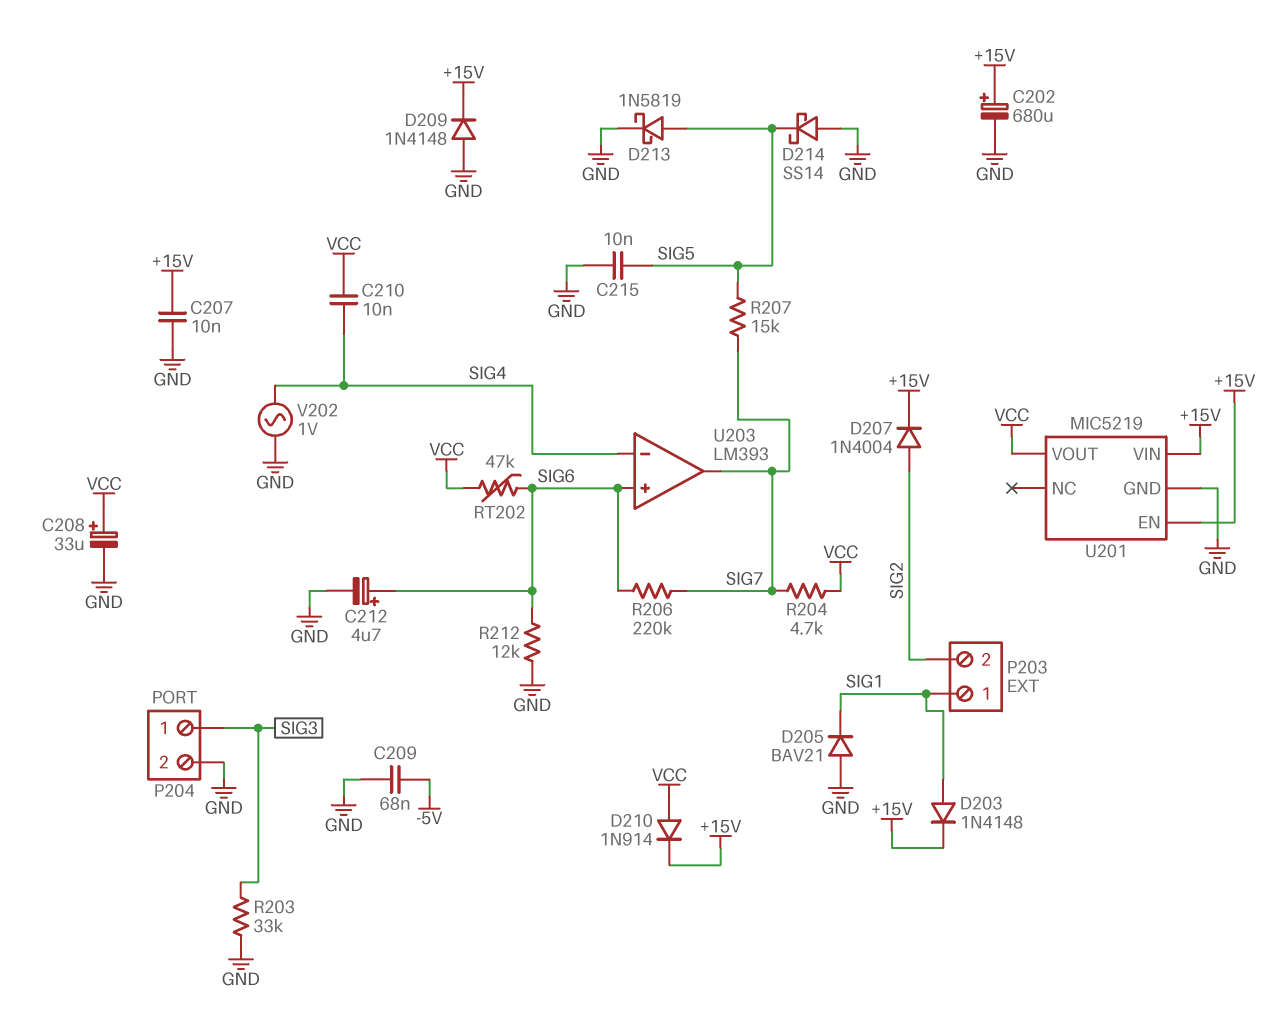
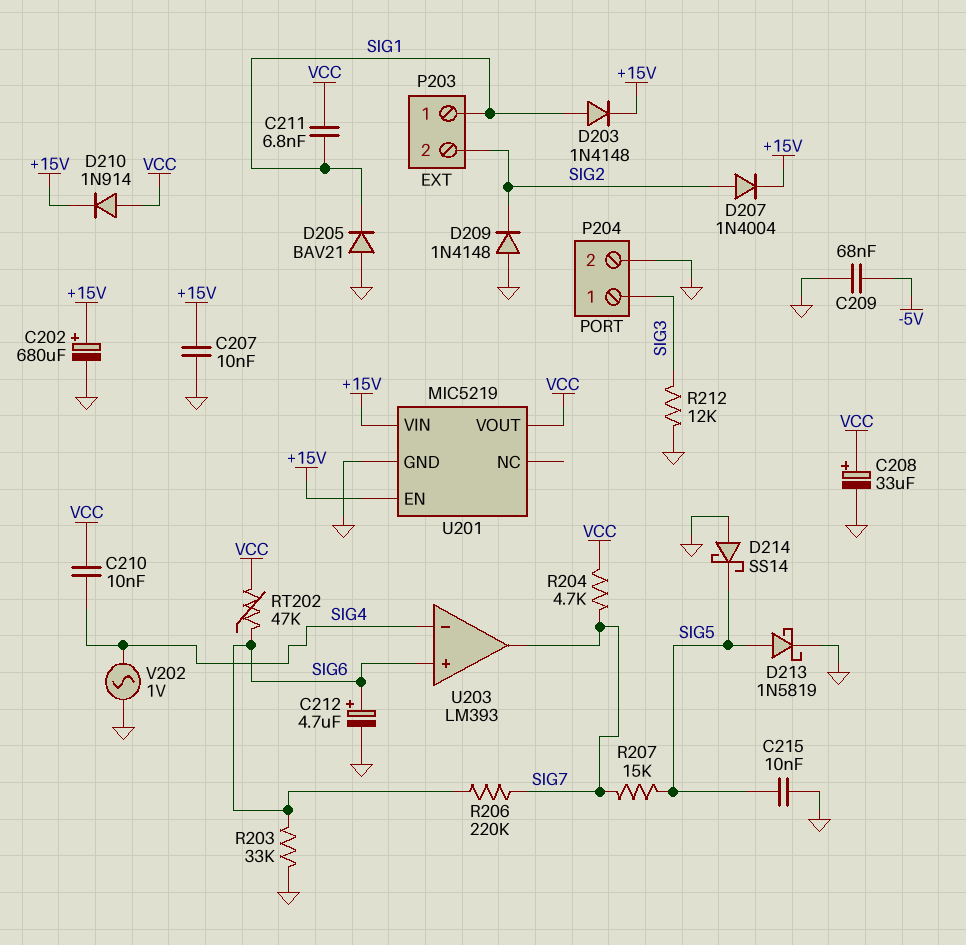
C211: none -> 6.8nF (SIG1, VCC)
D209: diode 1N4148 (A GND, K +15V) -> diode 1N4148 (A GND, K SIG2)
R203: 33k (GND, SIG3) -> 33k (GND, SIG6)
R212: 12k (GND, SIG6) -> 12k (GND, SIG3)

